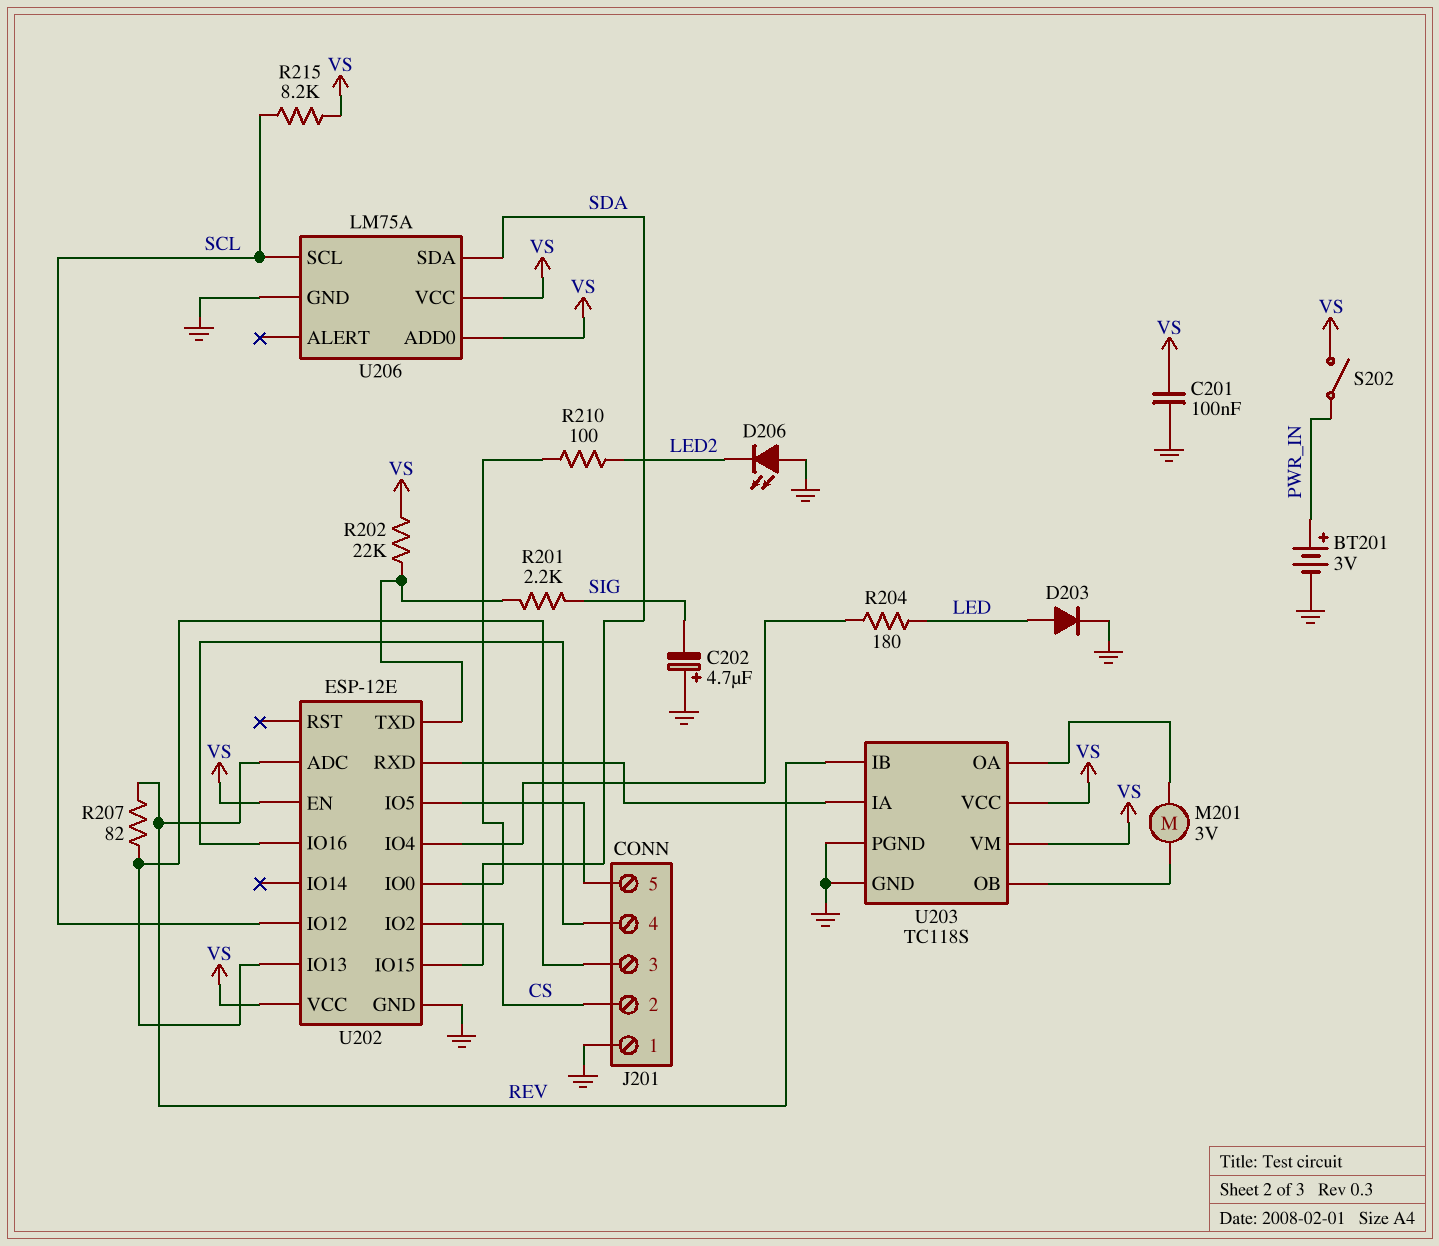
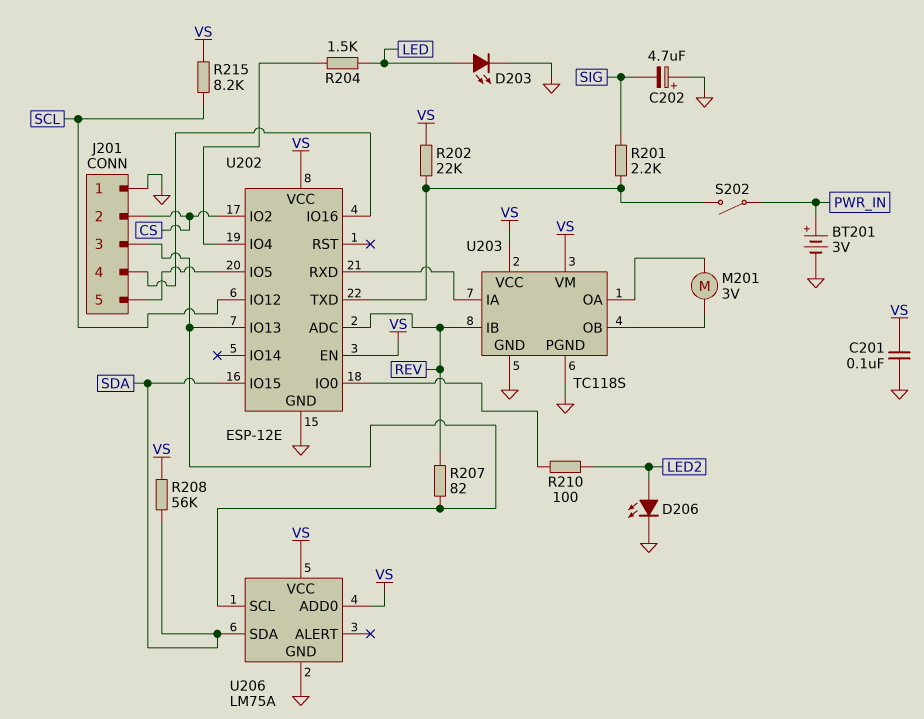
D203: diode (A LED, K GND) -> LED (A LED, K GND)
D206: LED (A GND, K LED2) -> LED (A LED2, K GND)
R204: 180 (LED, U202/IO4) -> 1.5k (LED, U202/IO4)
R208: none -> 56k (SDA, VS)
S202: switch (PWR_IN, VS) -> switch (PWR_IN, U202/TXD)
U206 pin SCL: SCL -> J201/3

